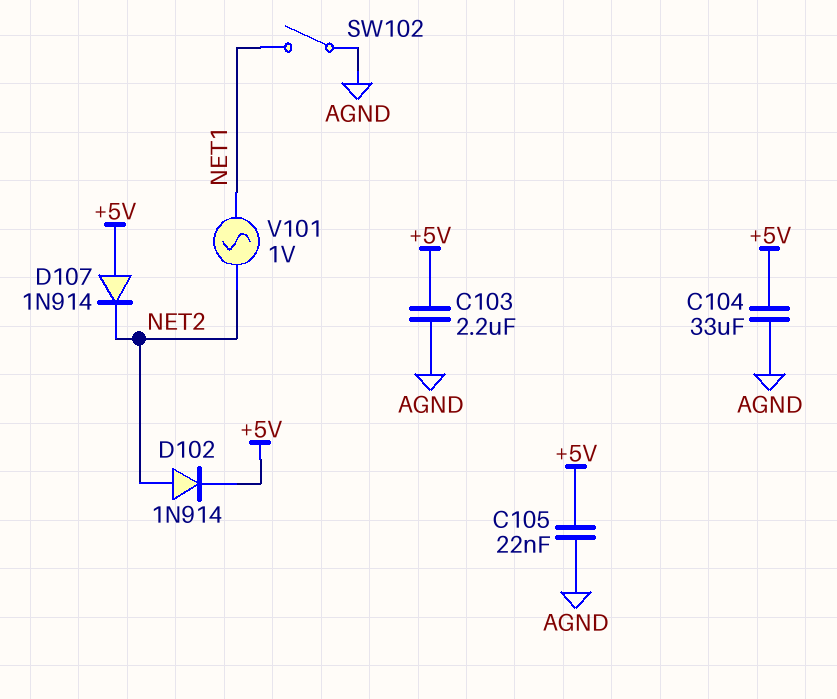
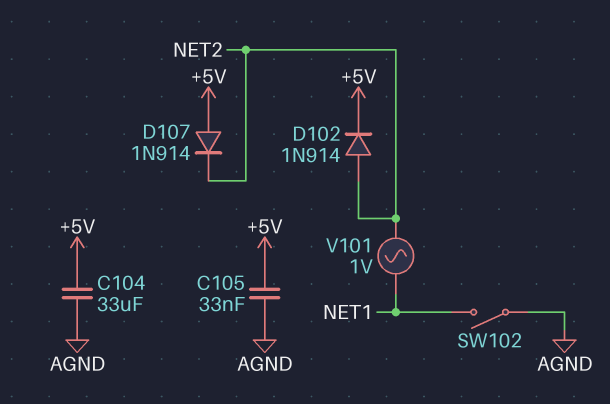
C103: 2.2uF (+5V, AGND) -> none
C105: 22nF (+5V, AGND) -> 33nF (+5V, AGND)

